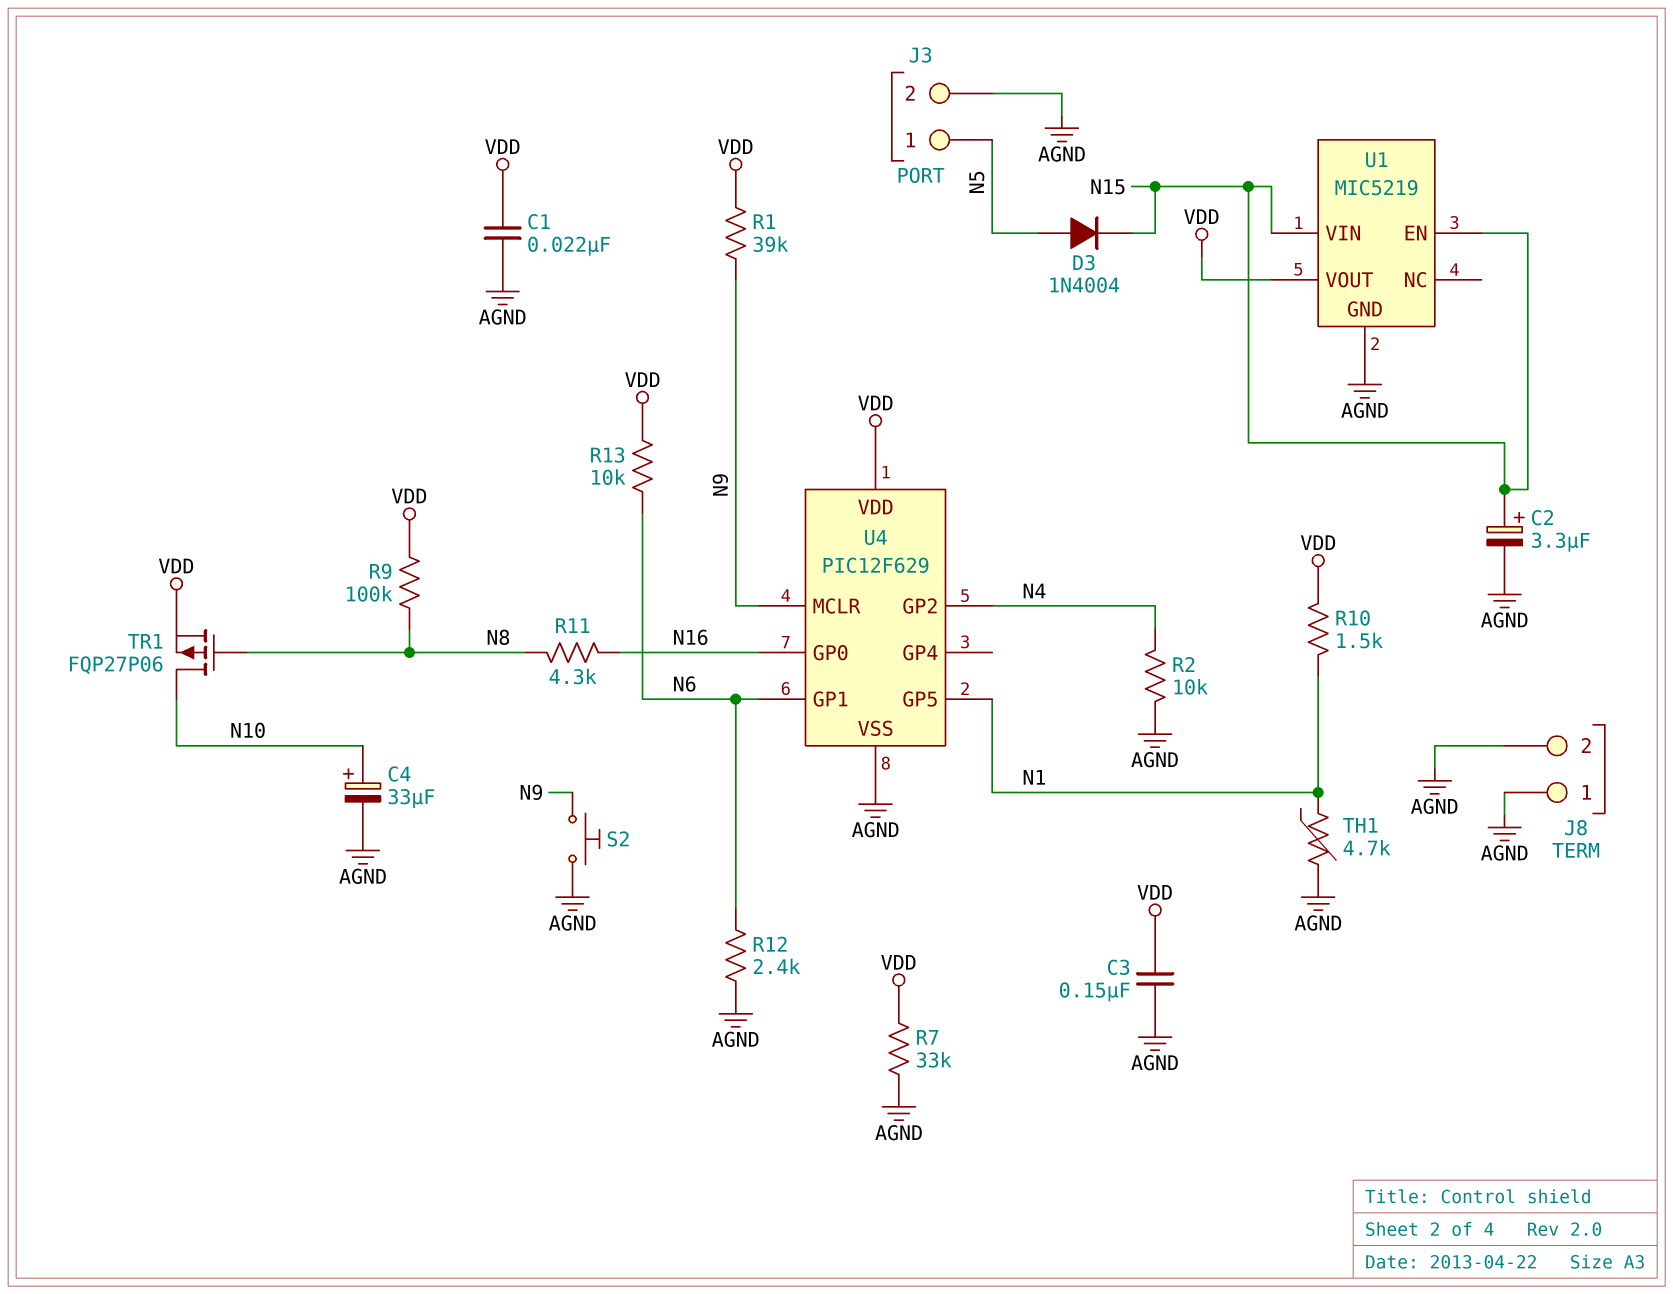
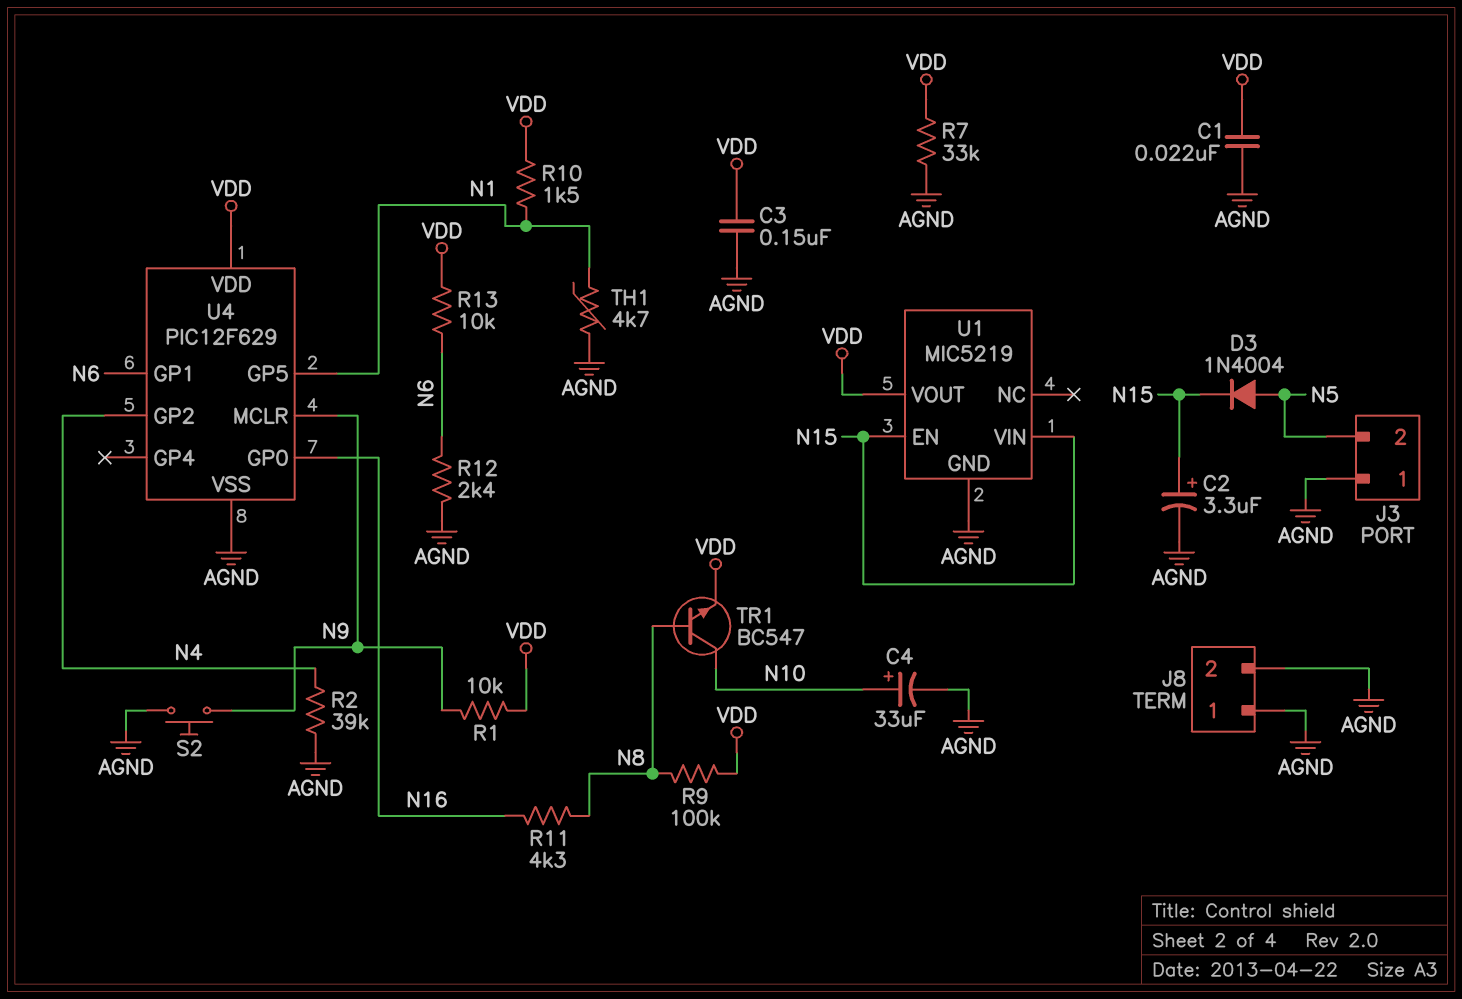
J3 pin 1: N5 -> AGND
J3 pin 2: AGND -> N5
R1: 39k (N9, VDD) -> 10k (N9, VDD)
R2: 10k (AGND, N4) -> 39k (AGND, N4)
TR1: PMOS FQP27P06 (G N8, D N10, S VDD) -> NPN BC547 (B N8, C N10, E VDD)

